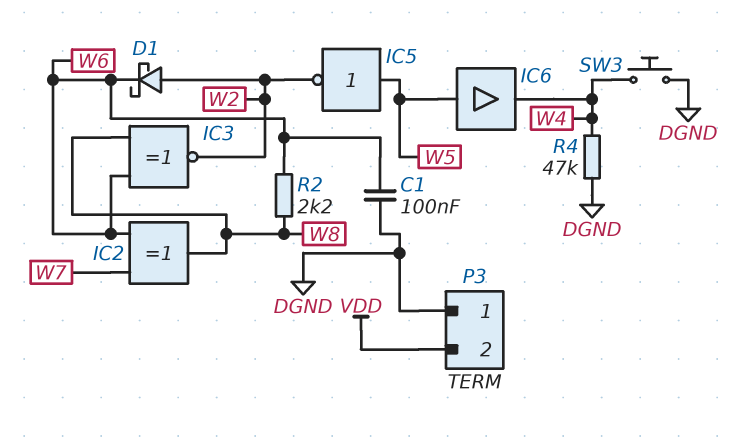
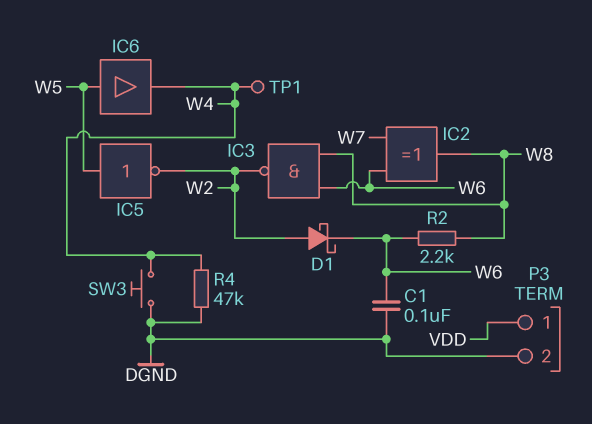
IC3: XNOR (in W6, in W8, out W2) -> NAND (in W6, in W8, out W2)
P3 pin 1: DGND -> VDD
P3 pin 2: VDD -> DGND
TP1: none -> test point (W4)

